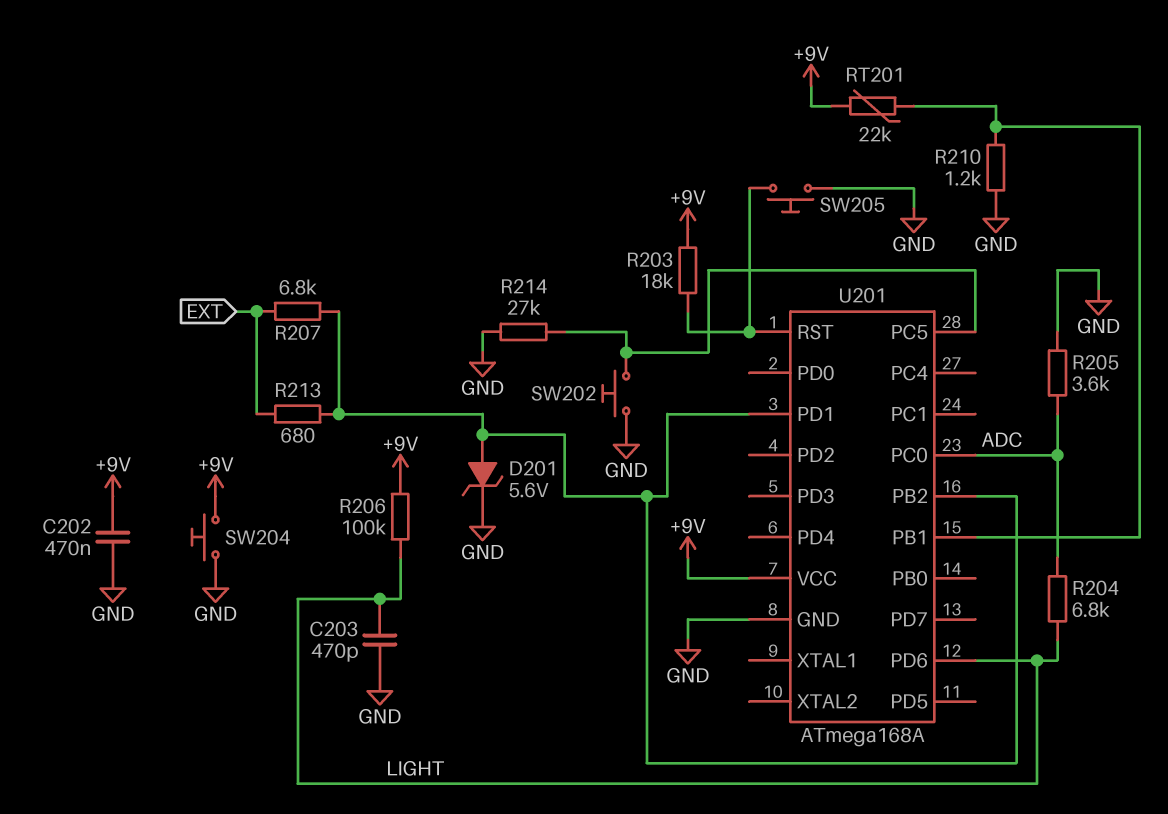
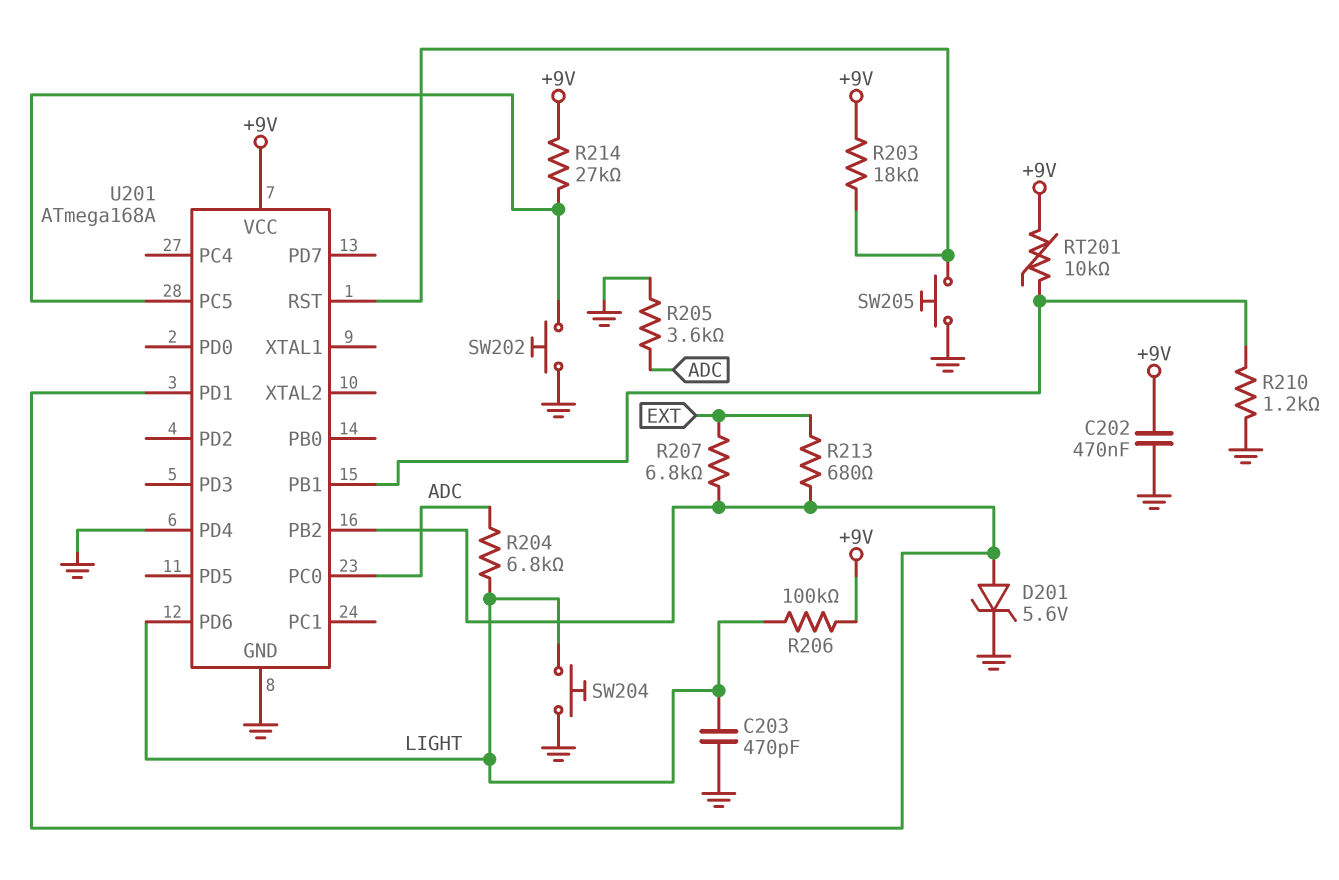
R214: 27k (GND, U201/PC5) -> 27k (+9V, U201/PC5)
RT201: 22k (+9V, U201/PB1) -> 10k (+9V, U201/PB1)
SW204: button (+9V, GND) -> button (GND, LIGHT)
U201 pin PD4: none -> GND

